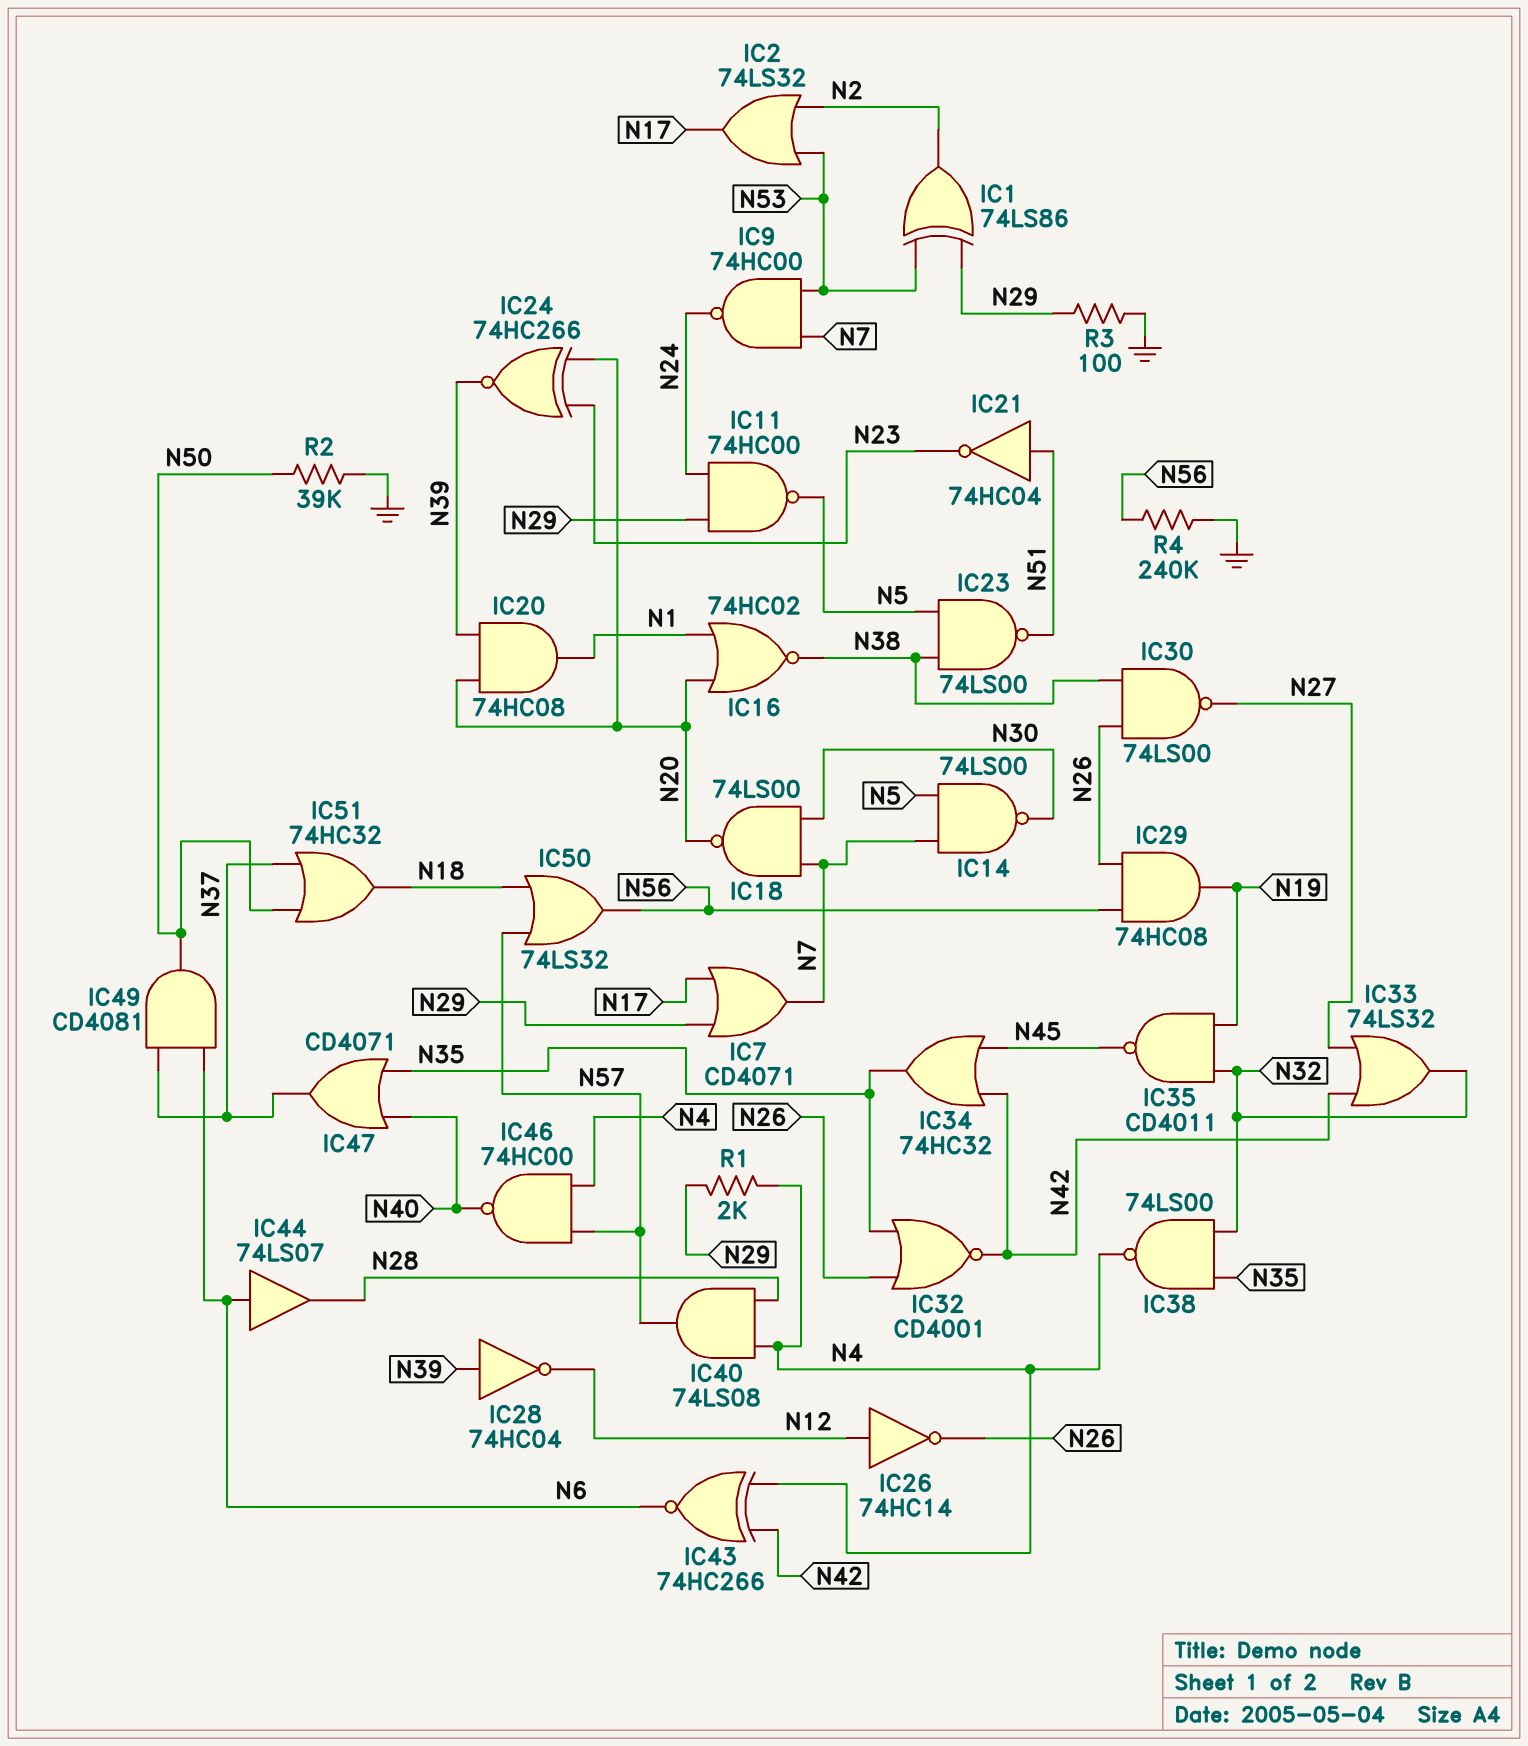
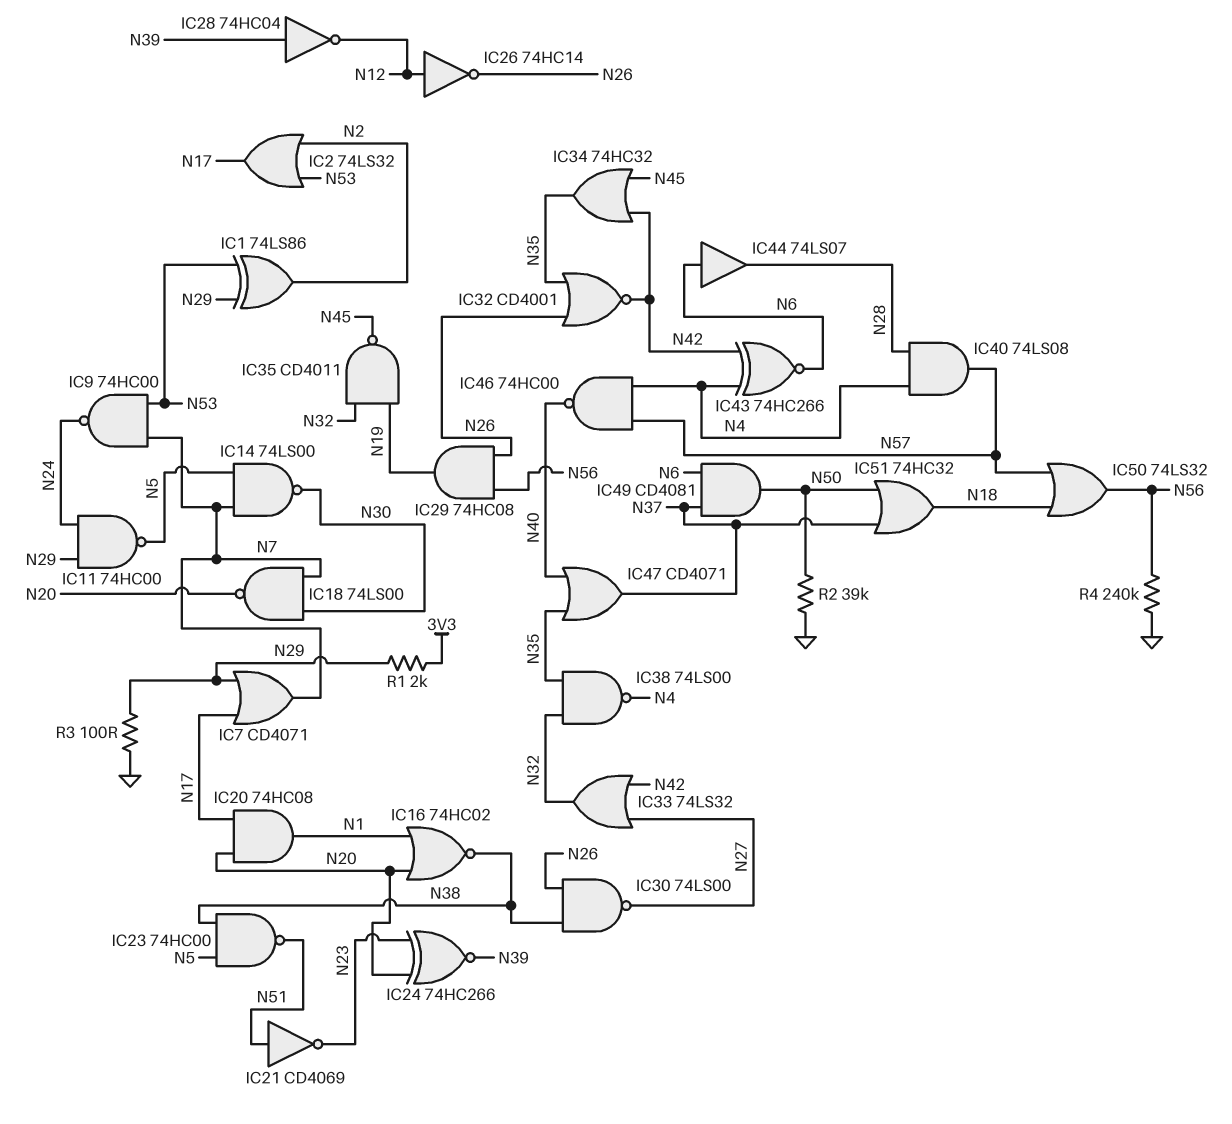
IC20: AND 74HC08 (in N20, in N39, out N1) -> AND 74HC08 (in N17, in N20, out N1)
IC21: NOT 74HC04 (in N51, out N23) -> NOT CD4069 (in N51, out N23)
IC23: NAND 74LS00 (in N5, in N38, out N51) -> NAND 74HC00 (in N5, in N38, out N51)
R1: 2k (N4, N29) -> 2k (3V3, N29)

